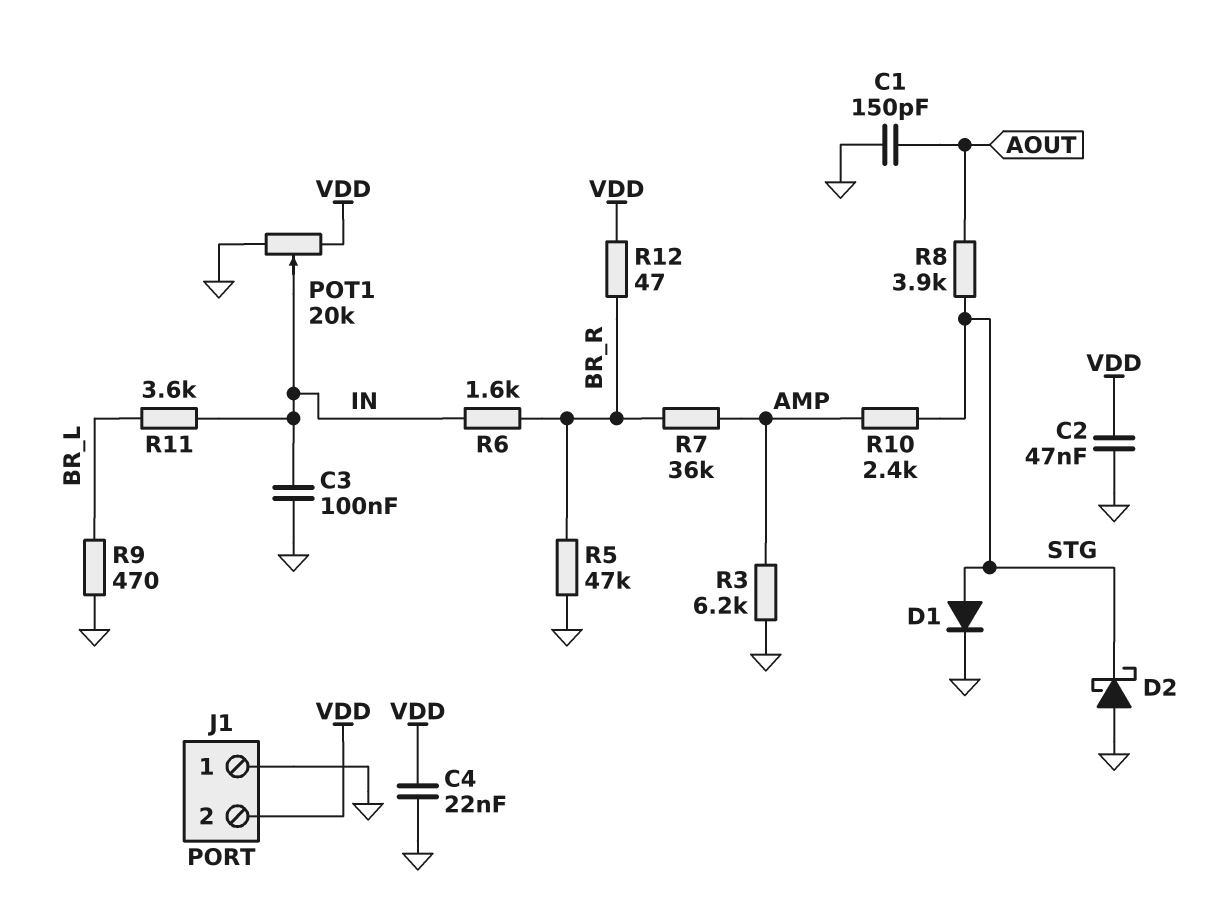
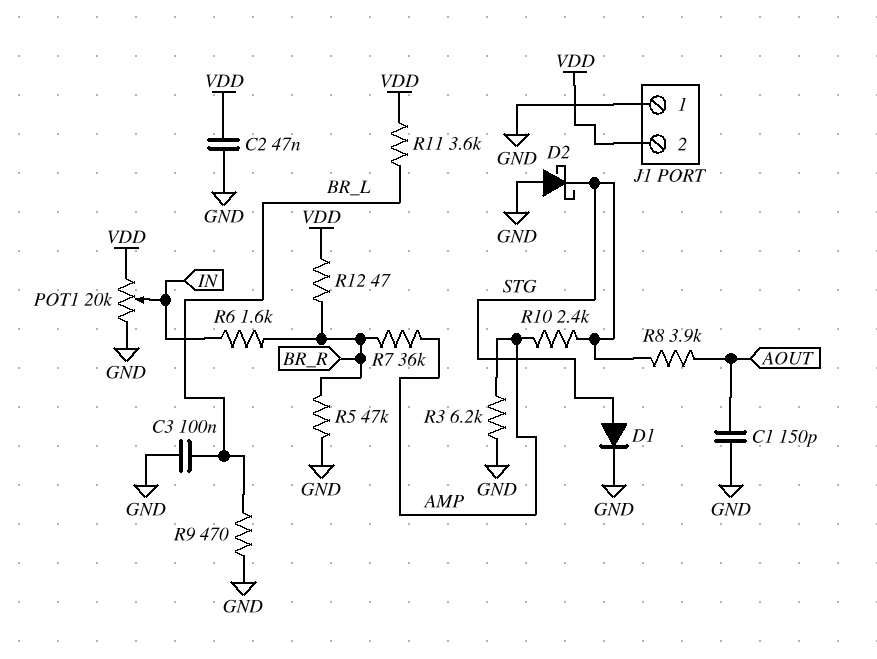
C3: 100nF (GND, IN) -> 100nF (BR_L, GND)
C4: 22nF (GND, VDD) -> none
R11: 3.6k (BR_L, IN) -> 3.6k (BR_L, VDD)

